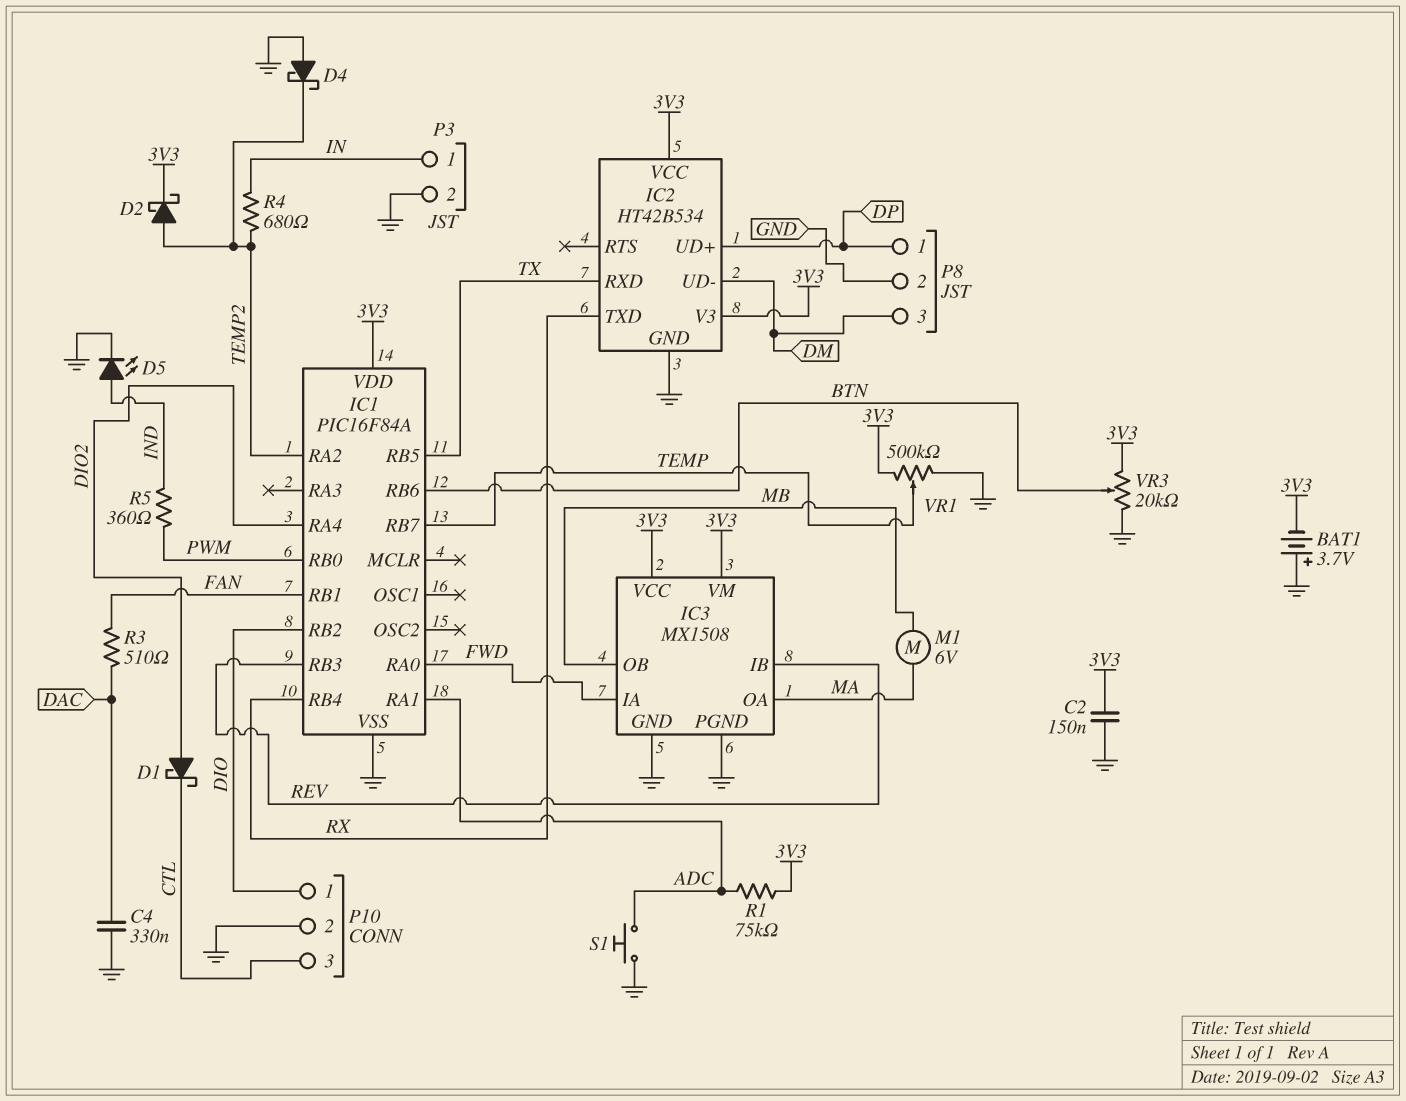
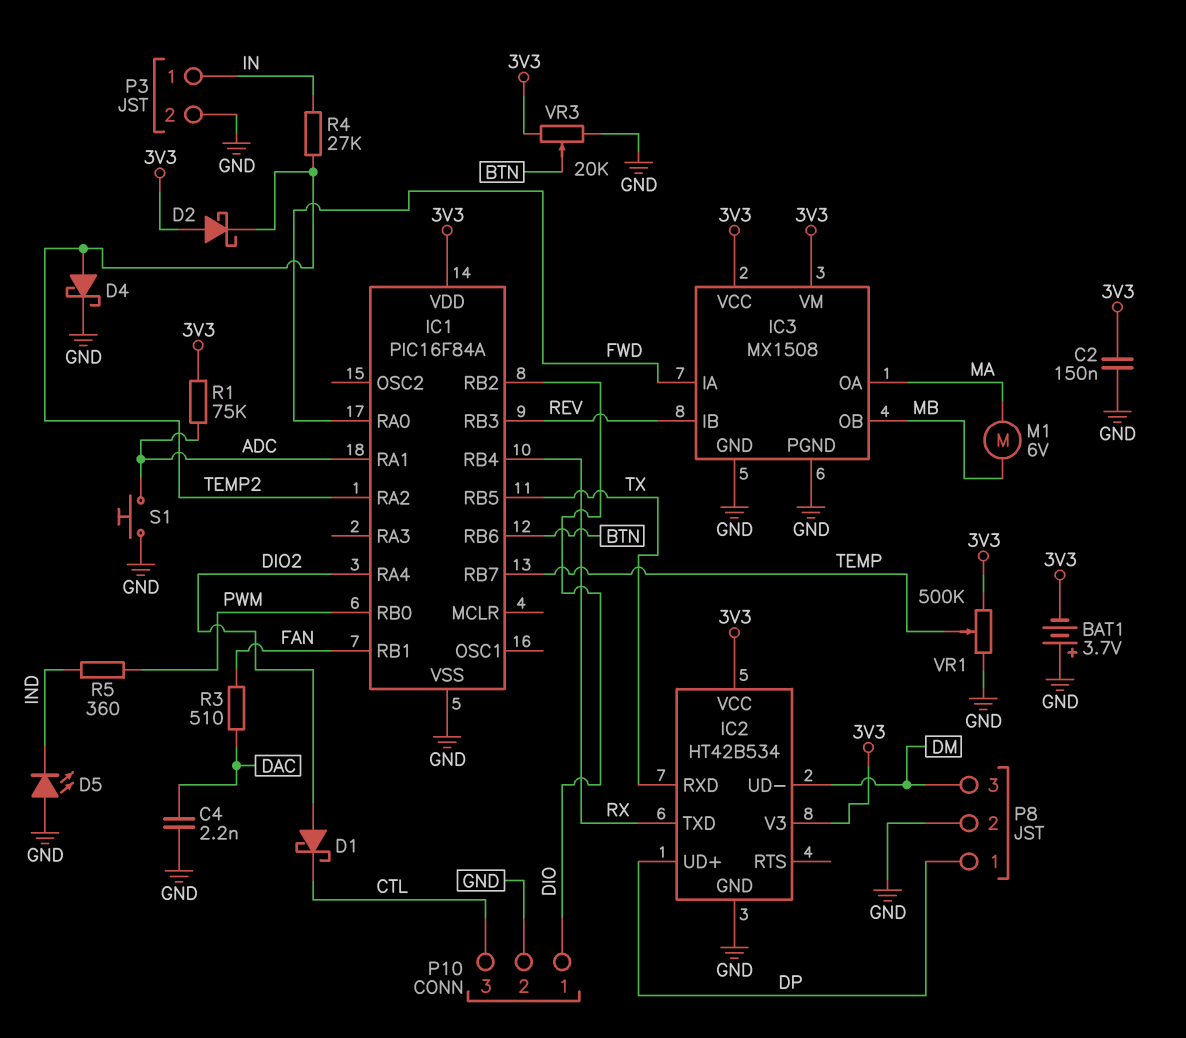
C4: 330nF (DAC, GND) -> 2.2nF (DAC, GND)
D2: schottky (A TEMP2, K 3V3) -> schottky (A 3V3, K TEMP2)
D4: schottky (A GND, K TEMP2) -> schottky (A TEMP2, K GND)
D5: LED (A IND, K GND) -> LED (A GND, K IND)
R4: 680 (IN, TEMP2) -> 27k (IN, TEMP2)

